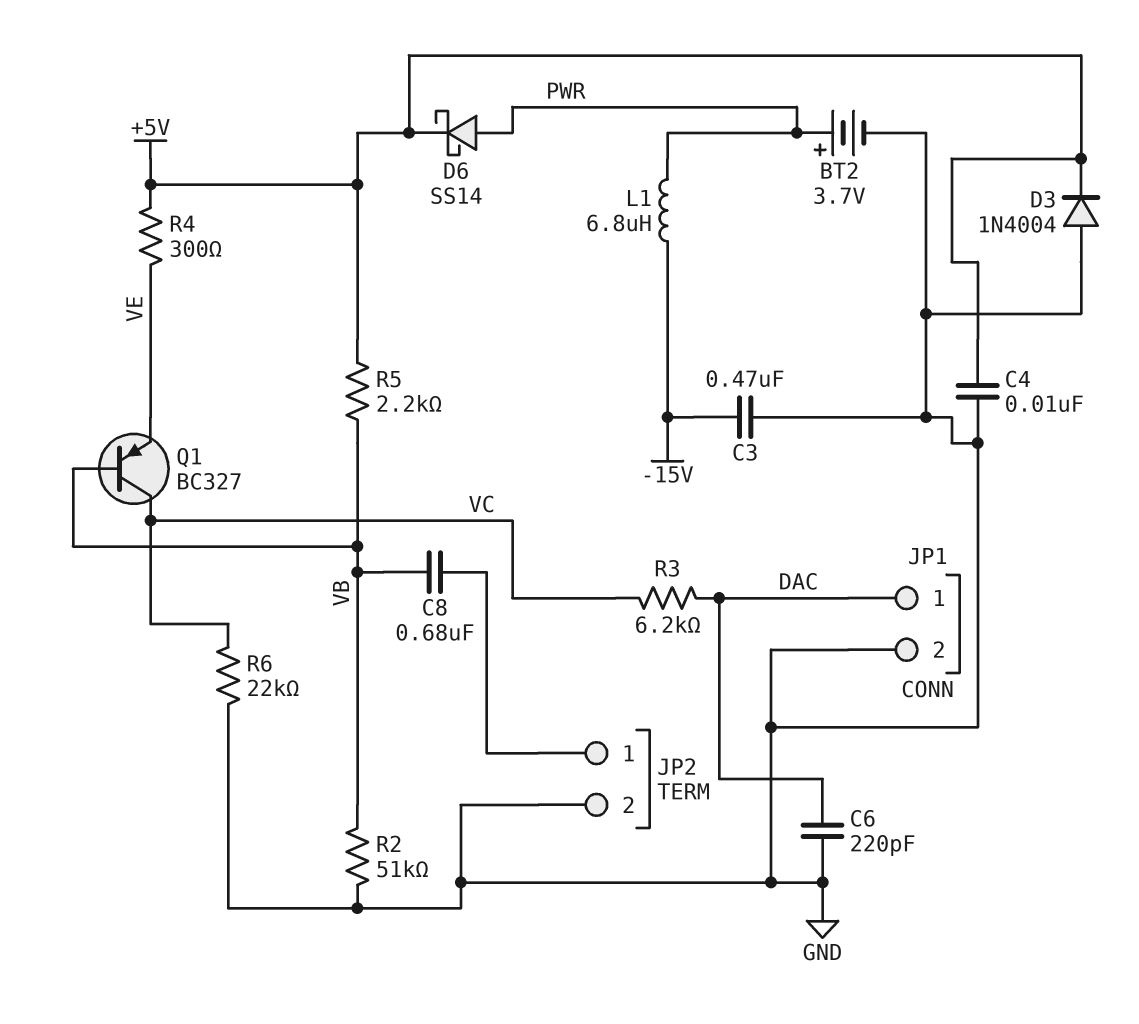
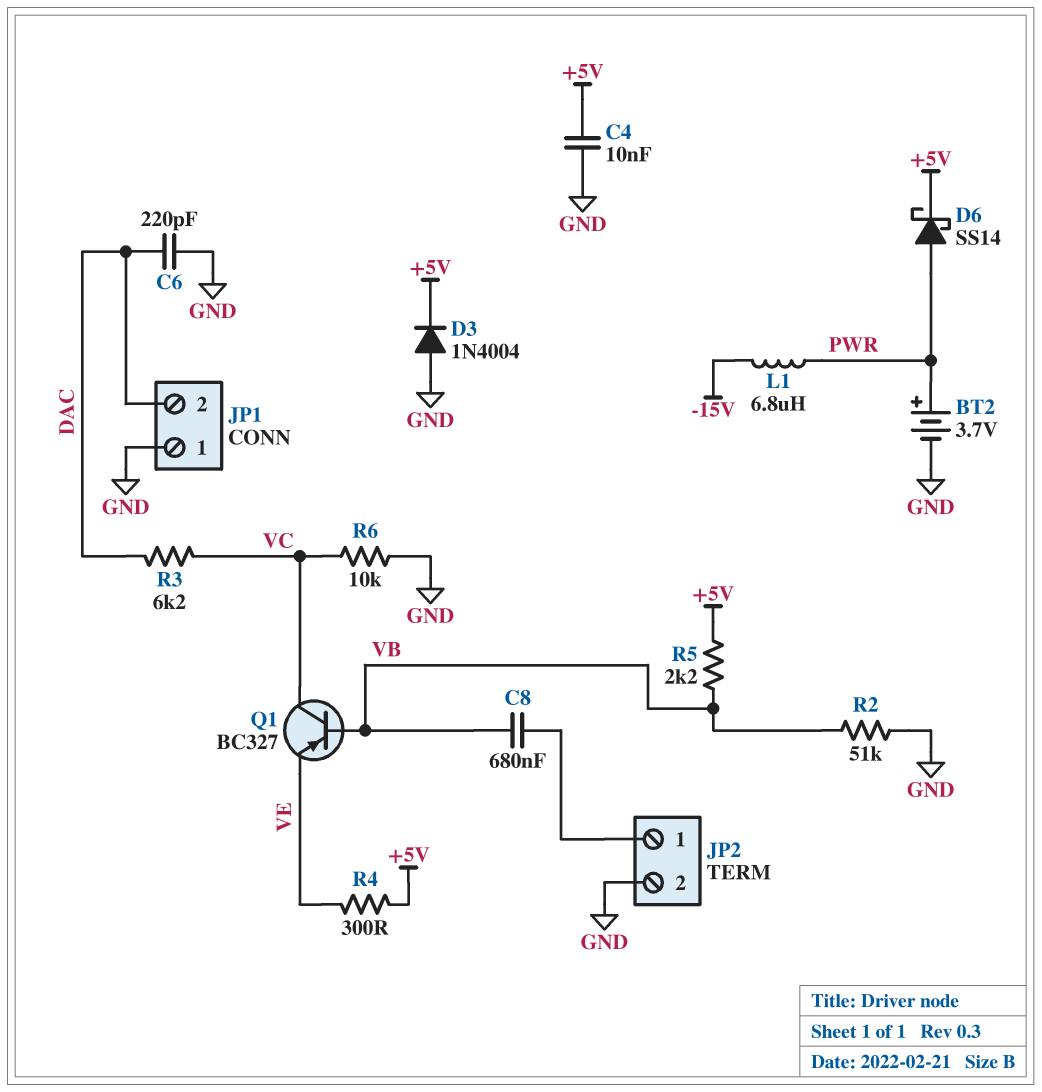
C3: 470nF (-15V, GND) -> none
JP1 pin 1: DAC -> GND
JP1 pin 2: GND -> DAC
R6: 22k (GND, VC) -> 10k (GND, VC)

